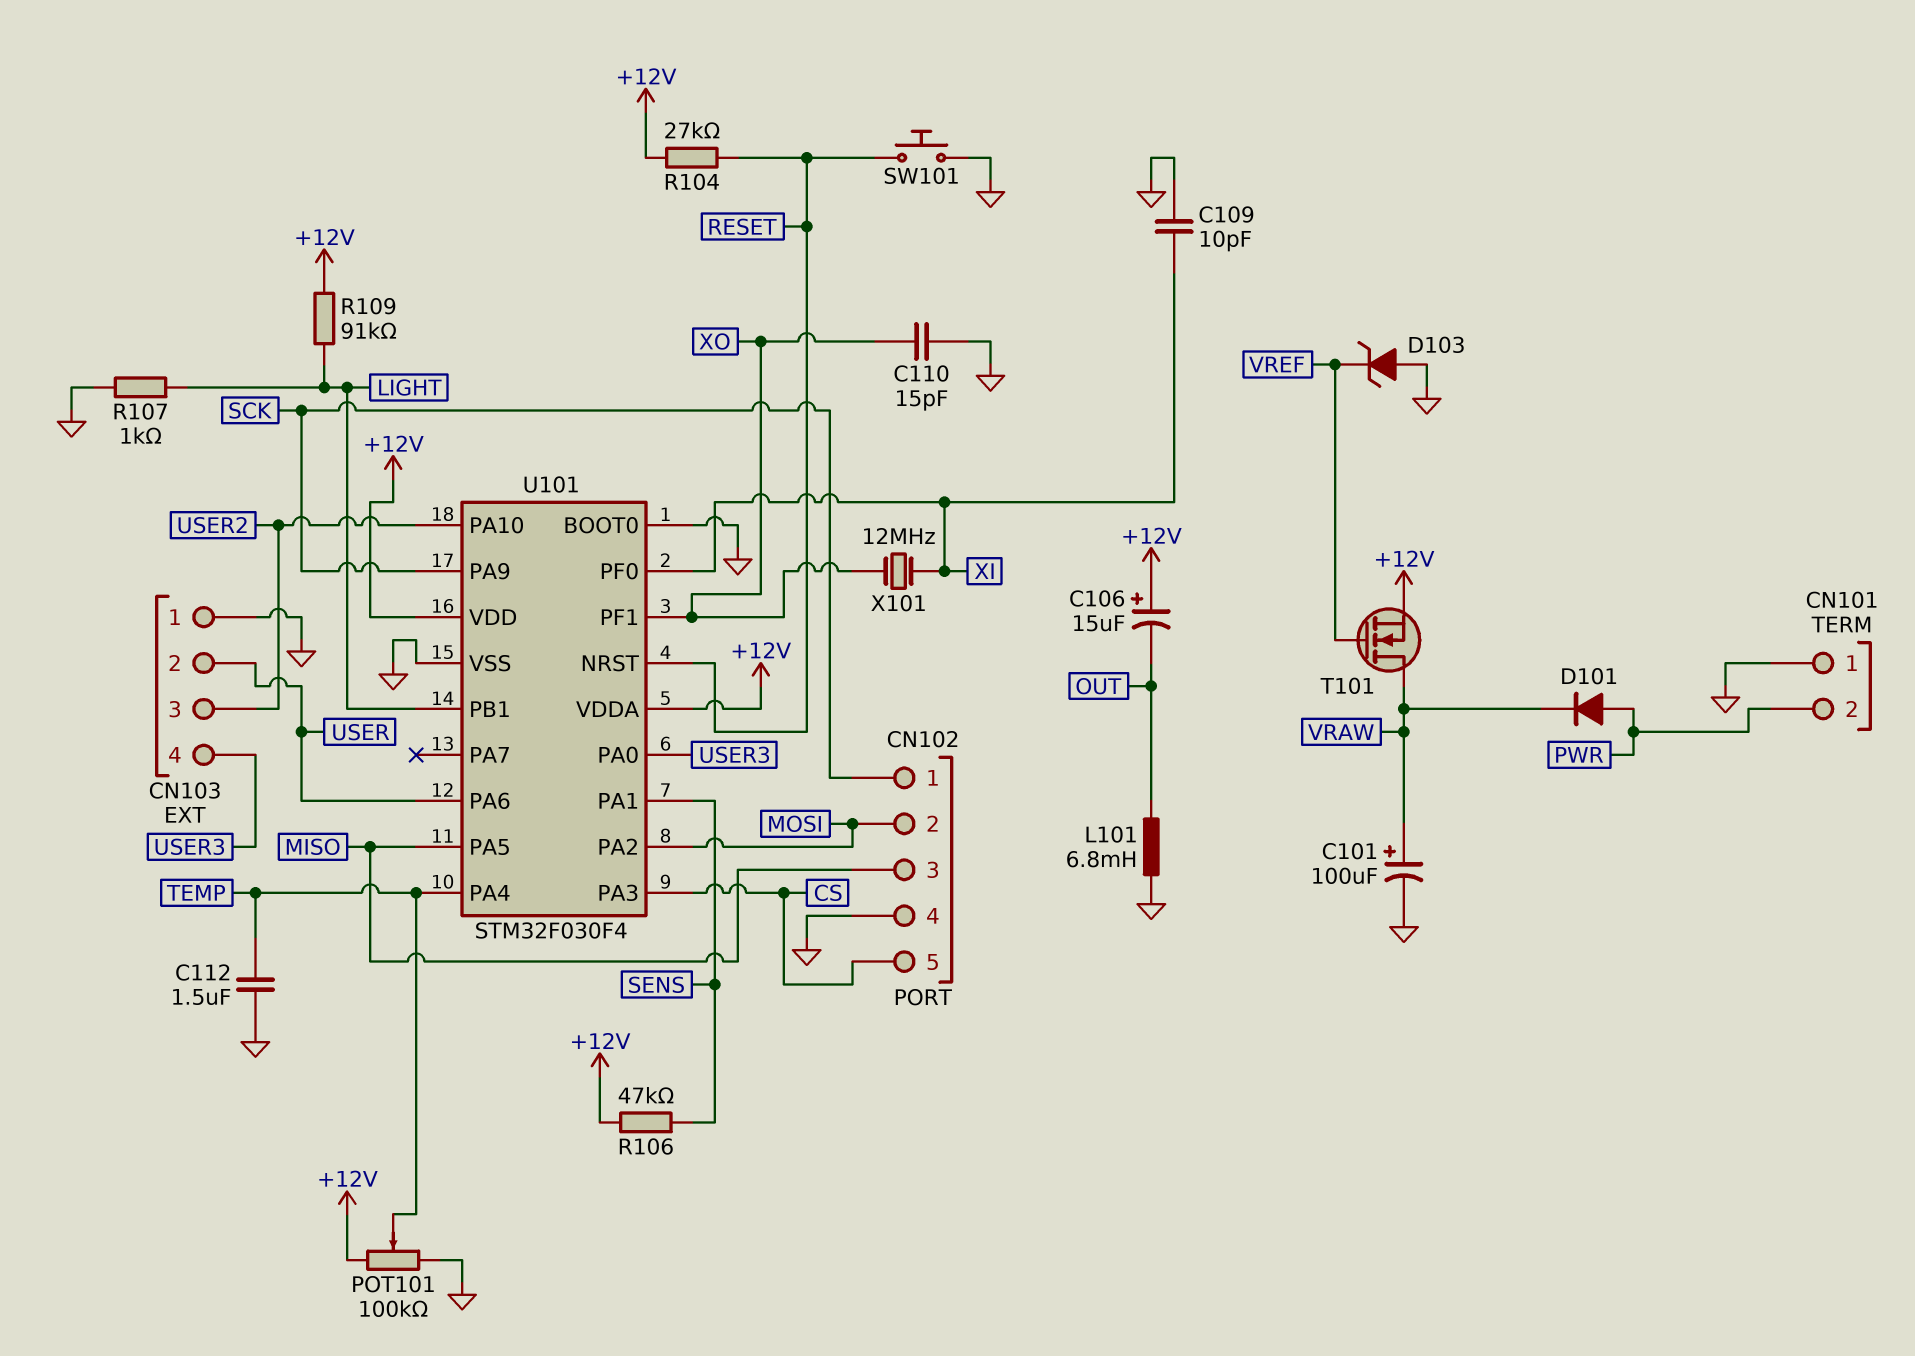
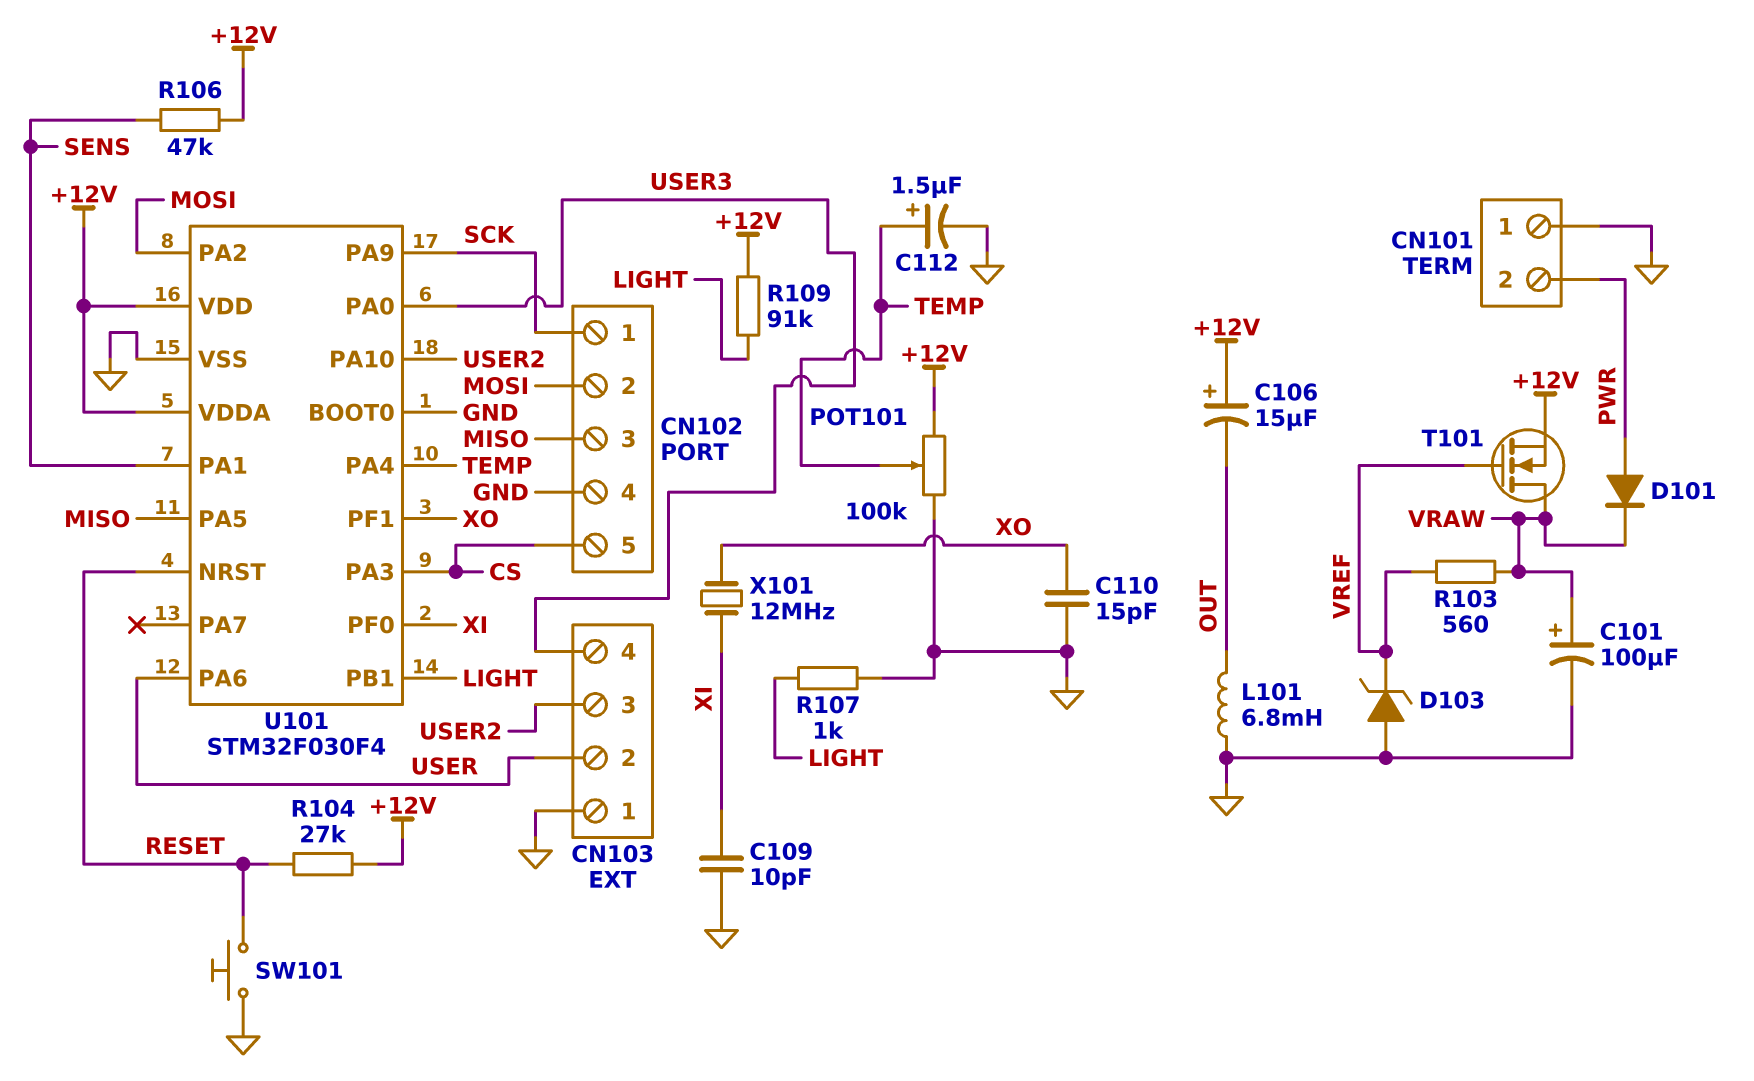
C112: 1.5uF (GND, TEMP) -> 1.5uF (plus TEMP, minus GND)
R103: none -> 560 (VRAW, VREF)

